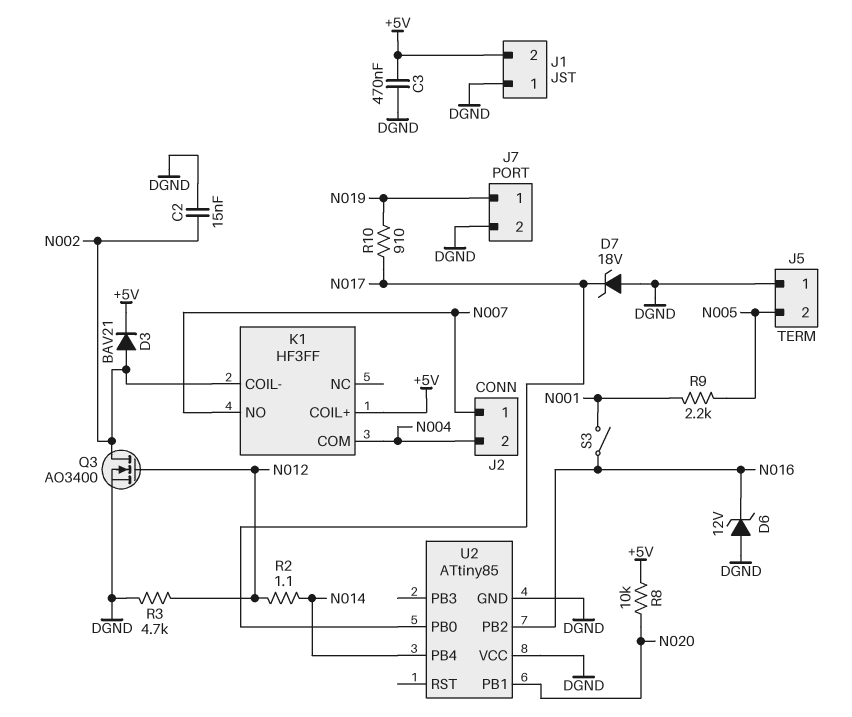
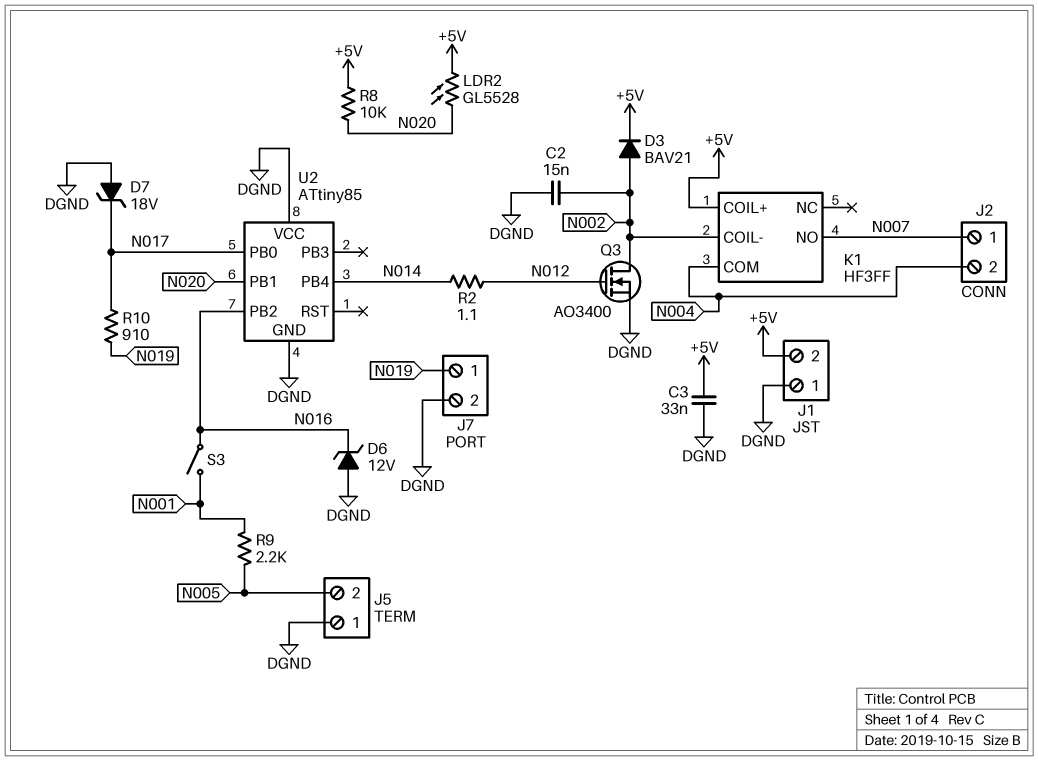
C3: 470nF (+5V, DGND) -> 33nF (+5V, DGND)
LDR2: none -> GL5528 (+5V, N020)
R3: 4.7k (DGND, N012) -> none

